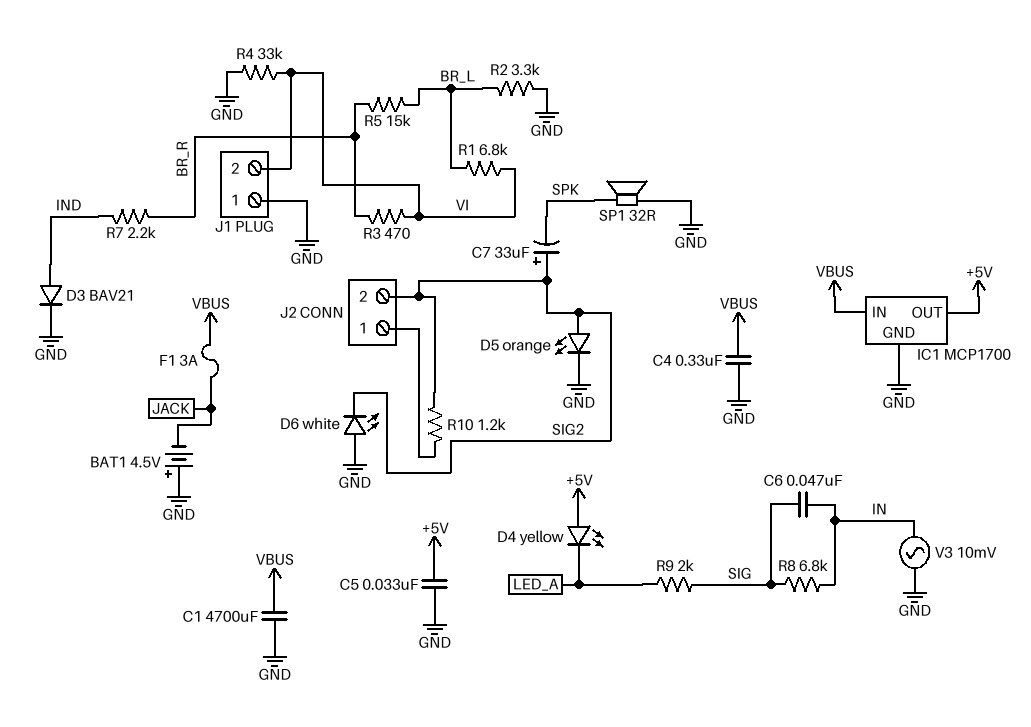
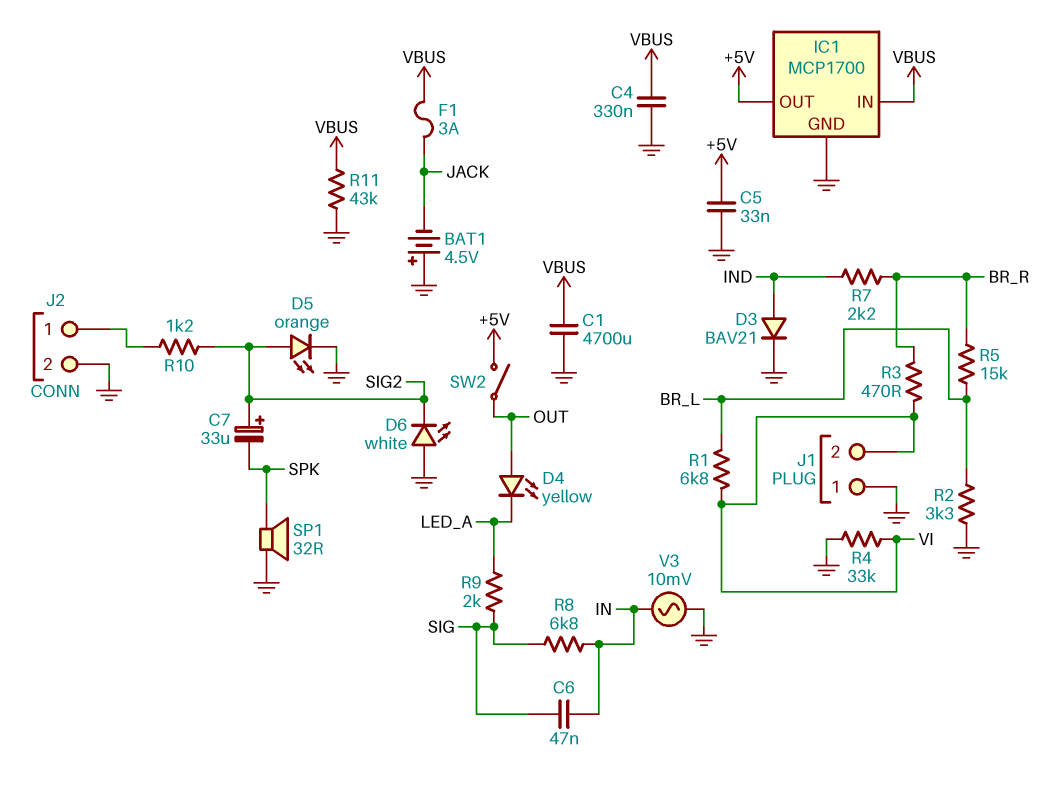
D4: LED yellow (A +5V, K LED_A) -> LED yellow (A OUT, K LED_A)
J2 pin 2: SIG2 -> GND
R11: none -> 43k (GND, VBUS)
SW2: none -> switch (+5V, OUT)

